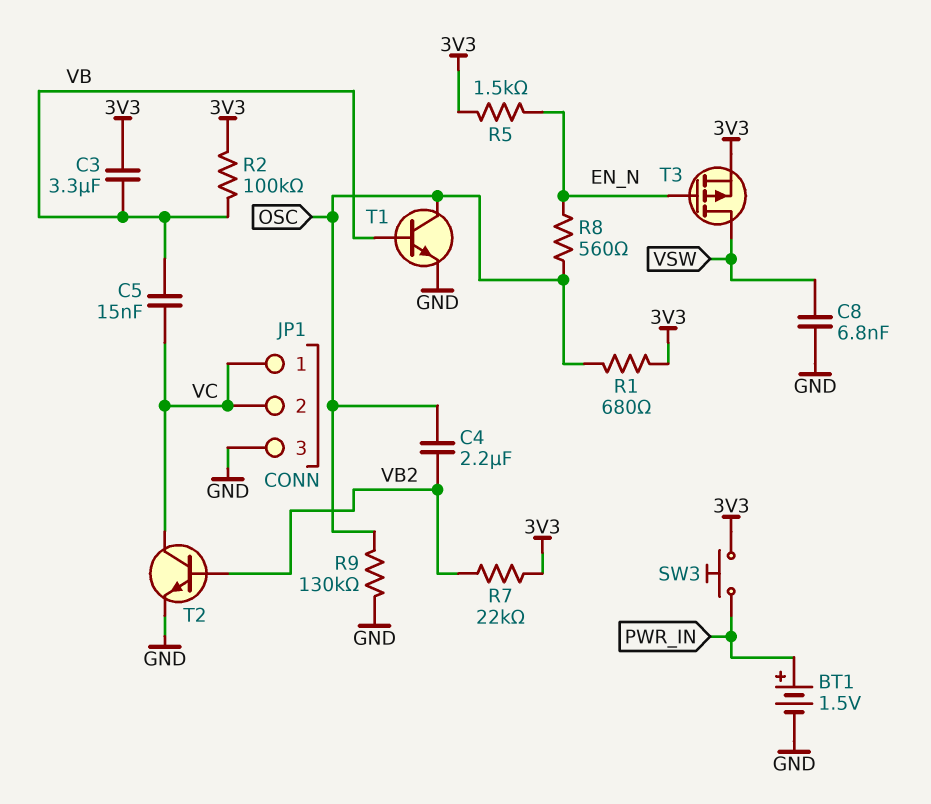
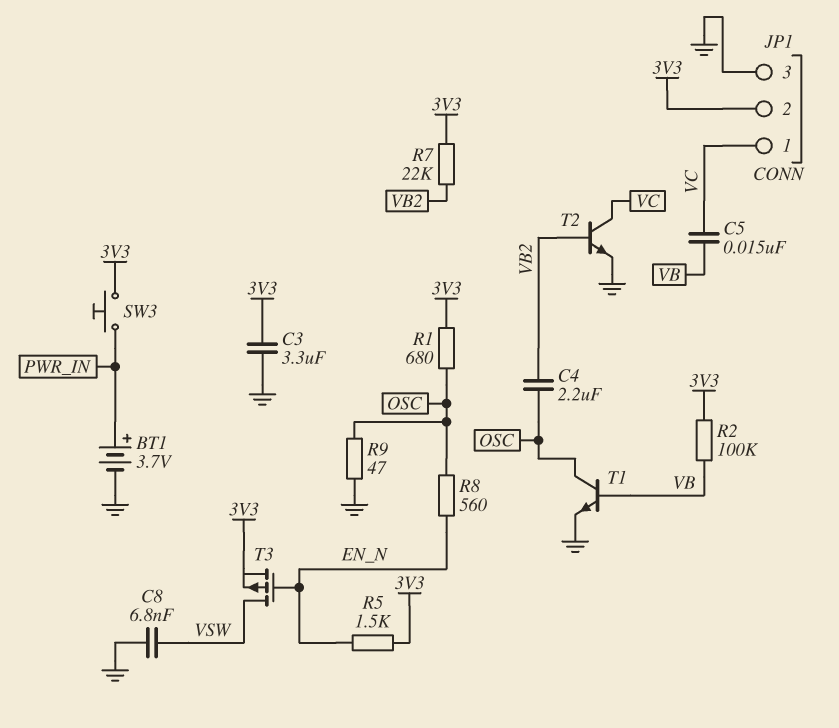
BT1: 1.5V (plus PWR_IN, minus GND) -> 3.7V (plus PWR_IN, minus GND)
C3: 3.3uF (3V3, VB) -> 3.3uF (3V3, GND)
JP1 pin 2: VC -> 3V3
R9: 130k (GND, OSC) -> 47 (GND, OSC)

